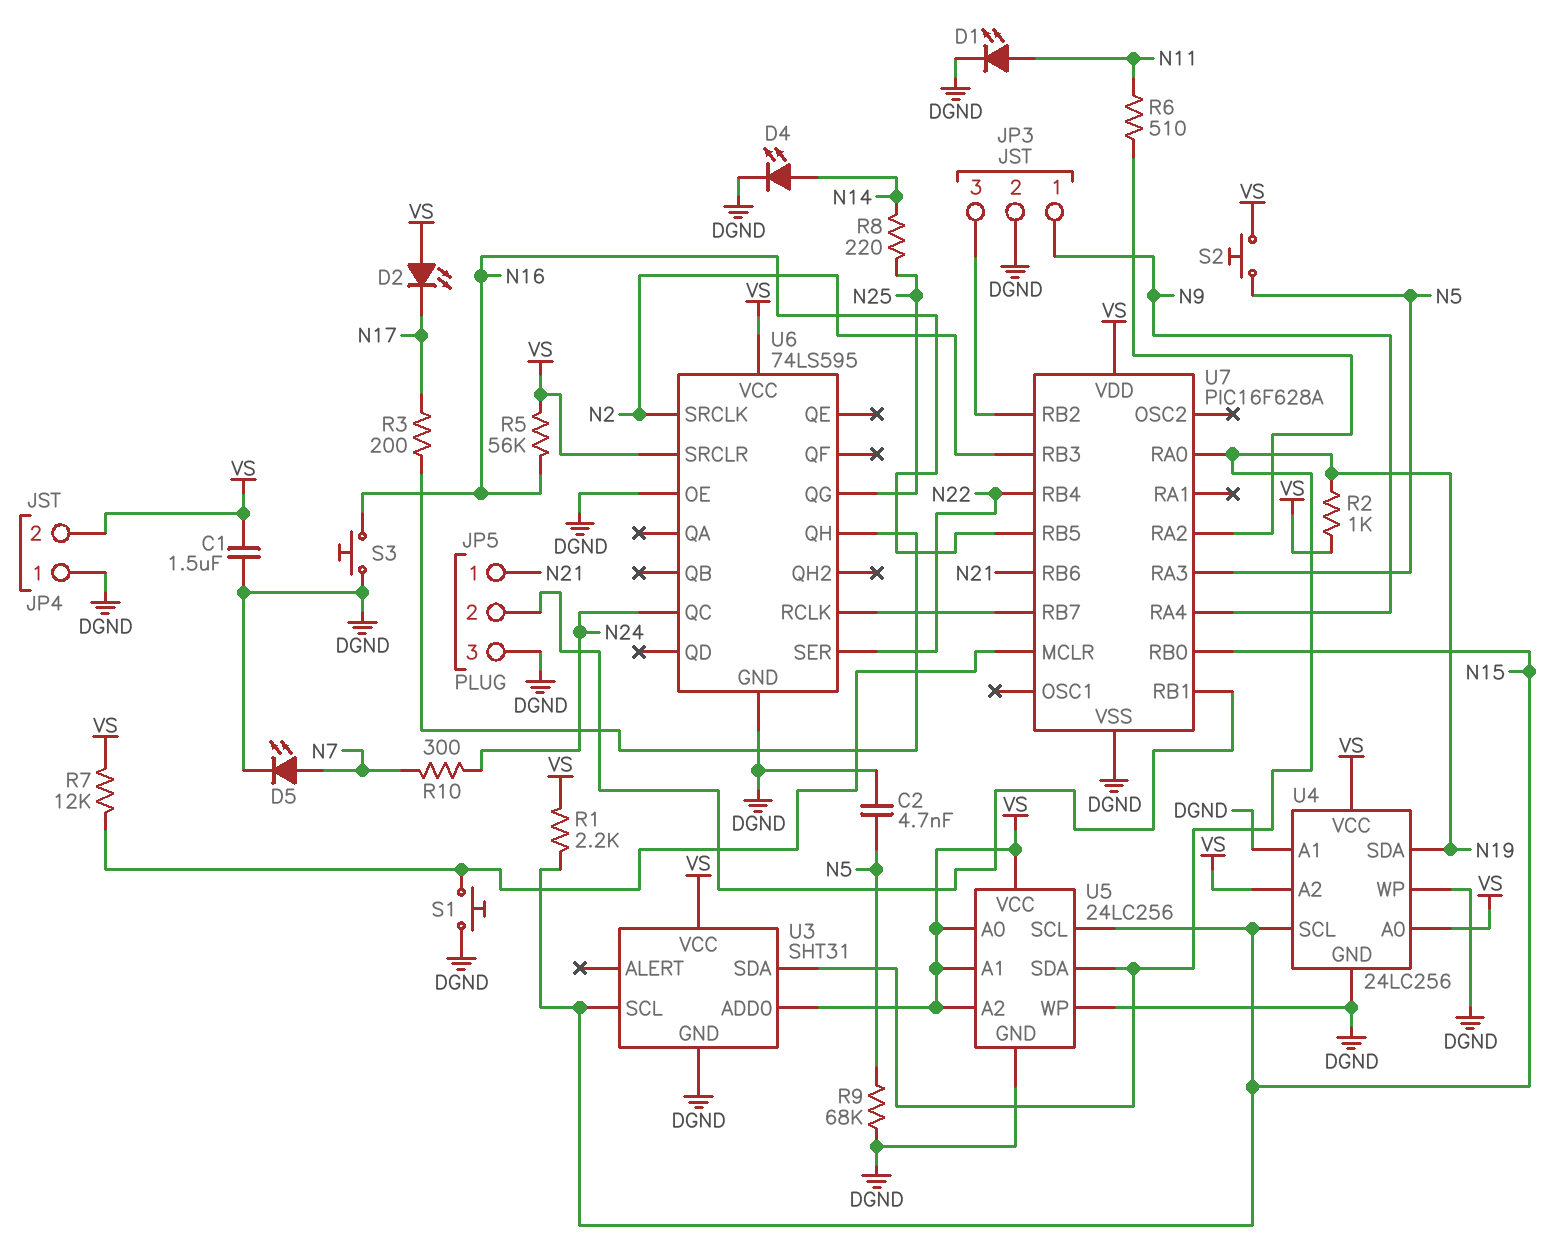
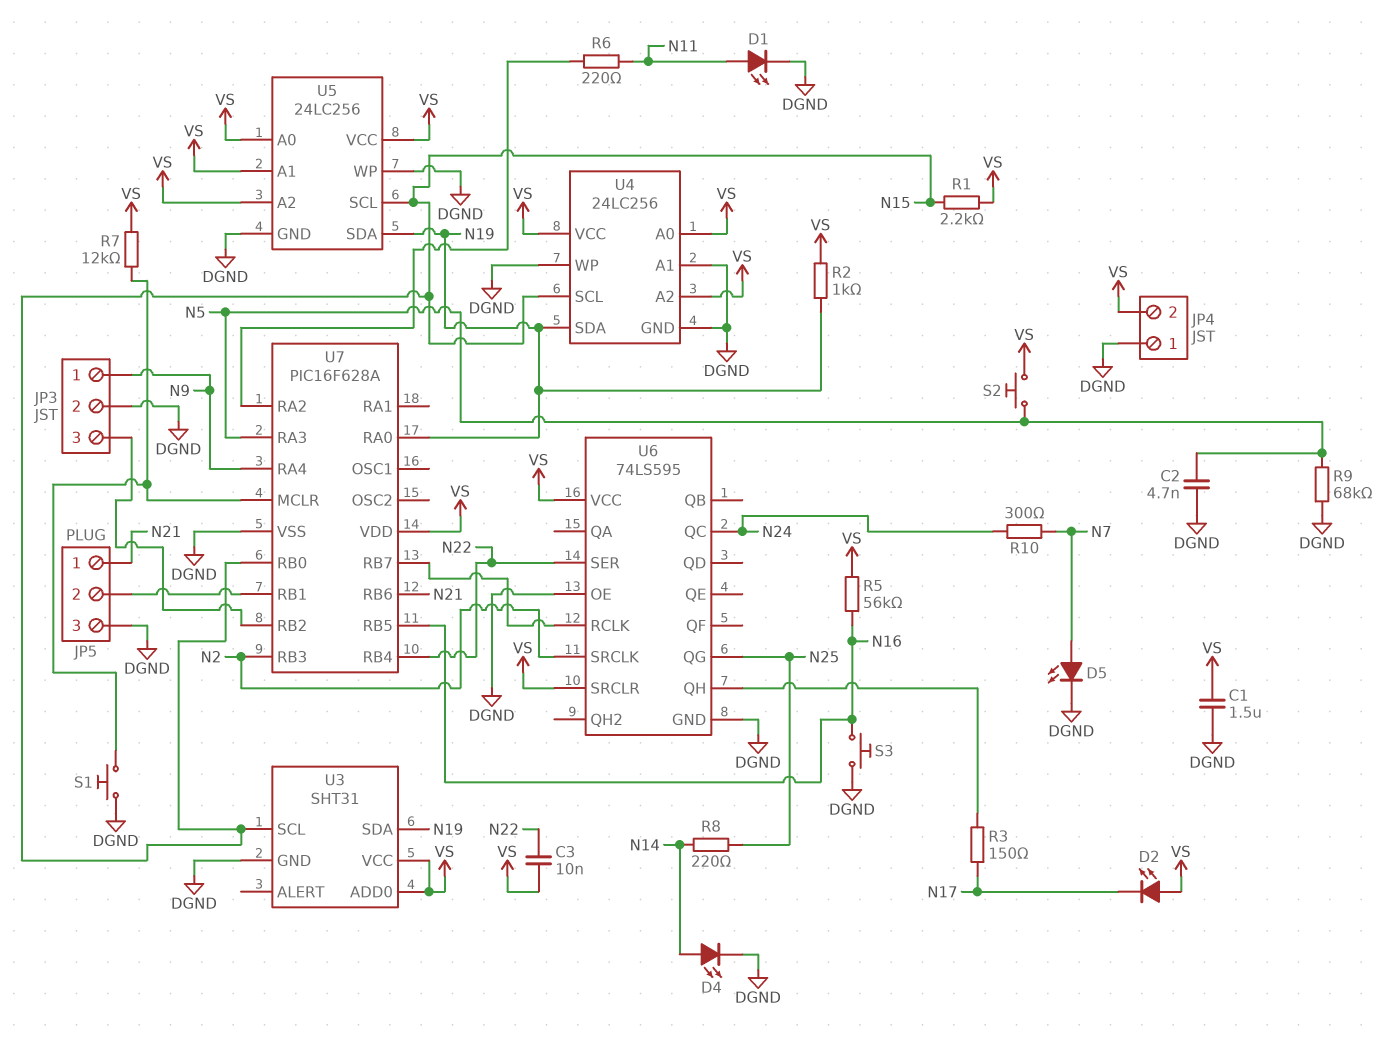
C3: none -> 10nF (N22, VS)
R3: 200 (N17, U6/QH) -> 150 (N17, U6/QH)
R6: 510 (N11, U7/RA2) -> 220 (N11, U7/RA2)

